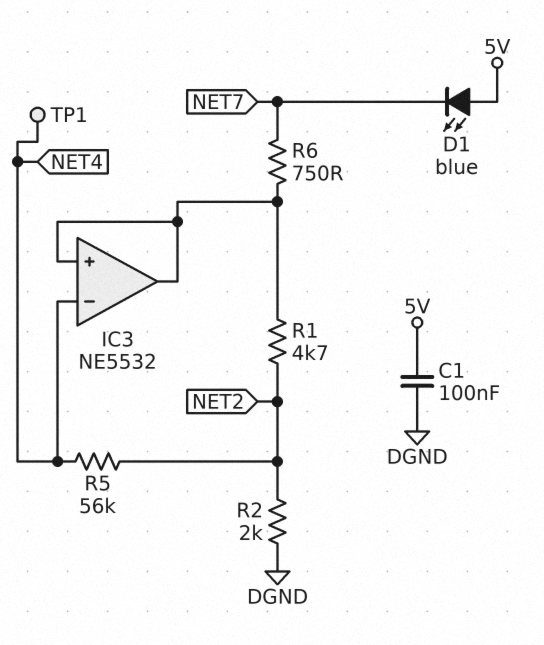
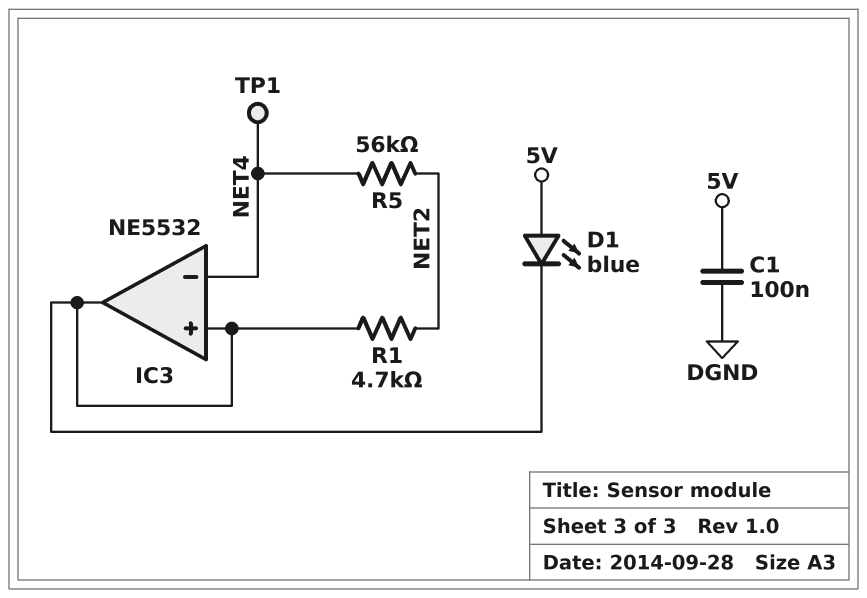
D1: LED blue (A 5V, K NET7) -> LED blue (A 5V, K IC3/in+)
R2: 2k (DGND, NET2) -> none
R6: 750 (IC3/in+, NET7) -> none

